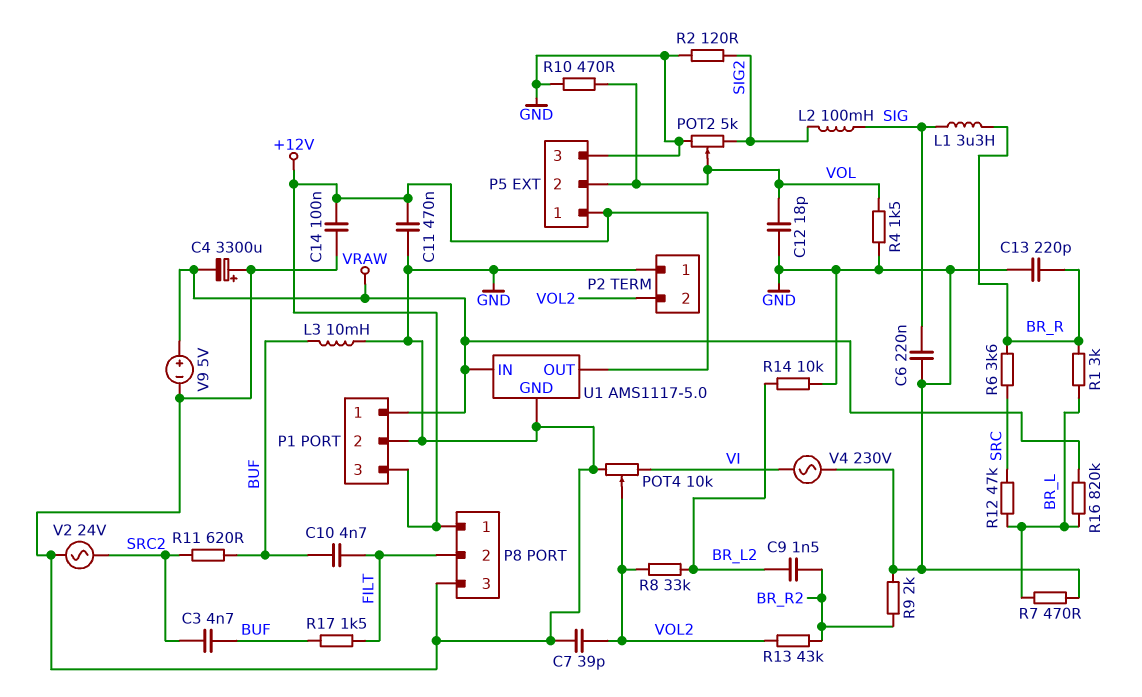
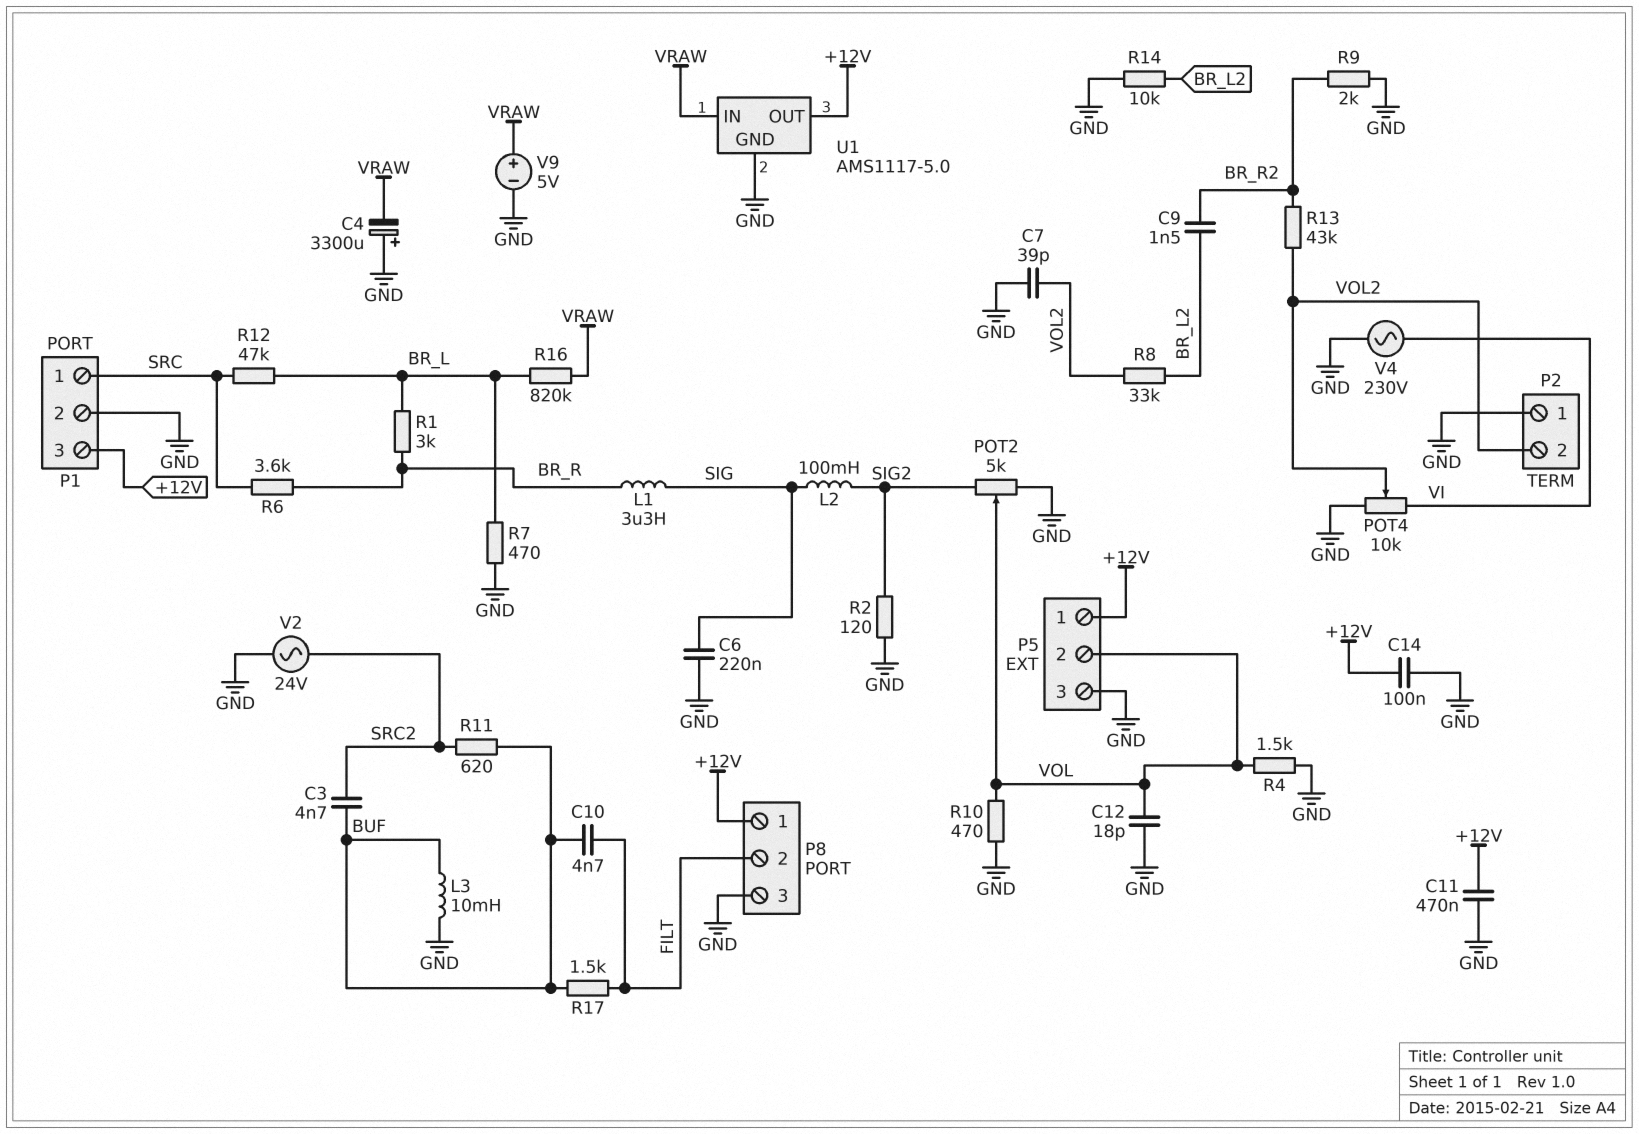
C13: 220pF (BR_R, GND) -> none
P1 pin 1: VRAW -> SRC

